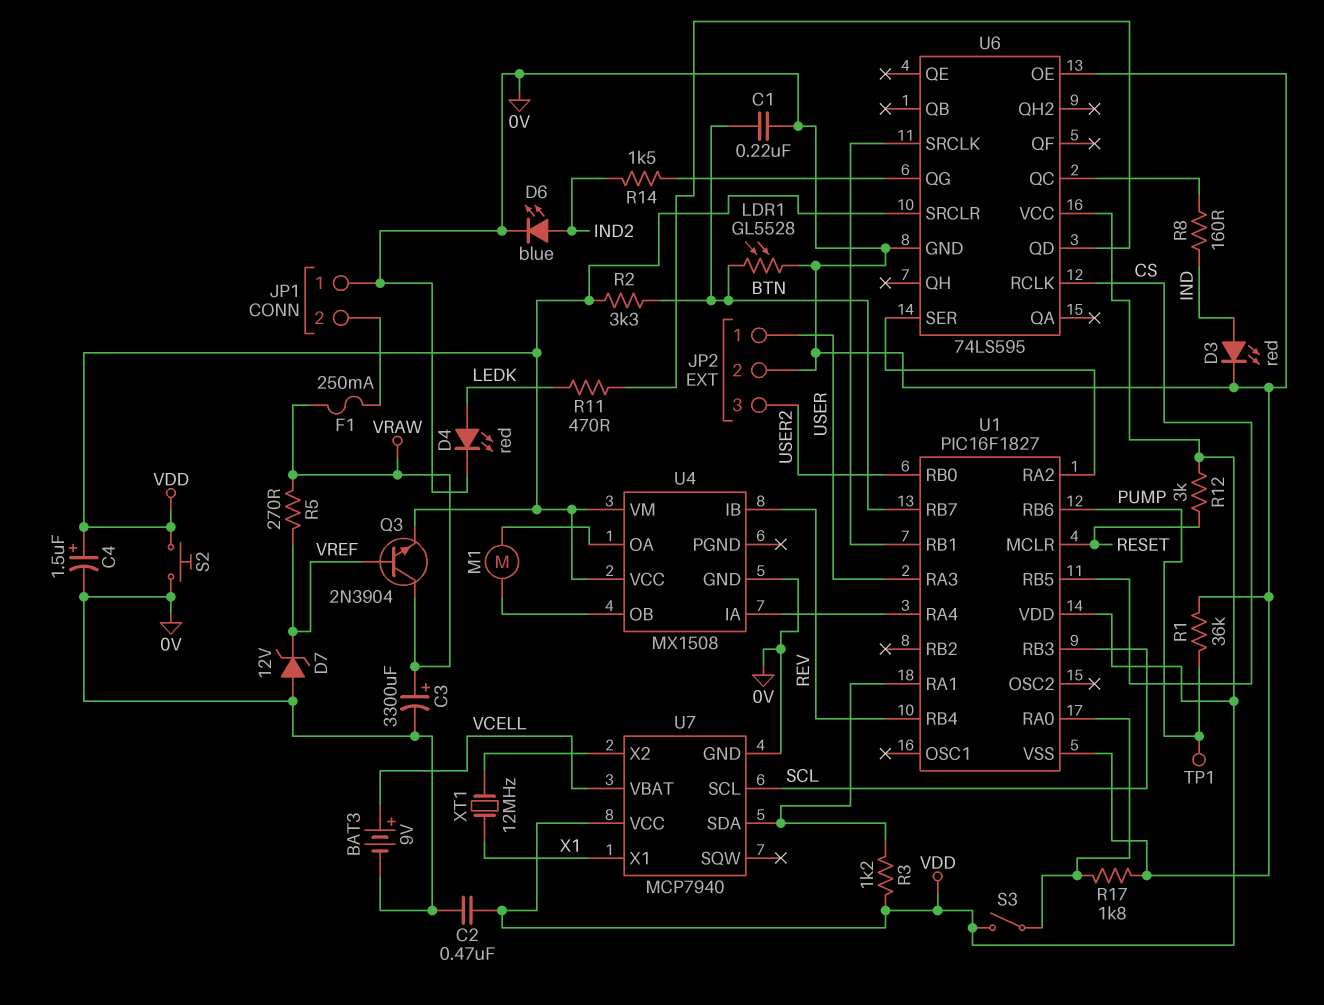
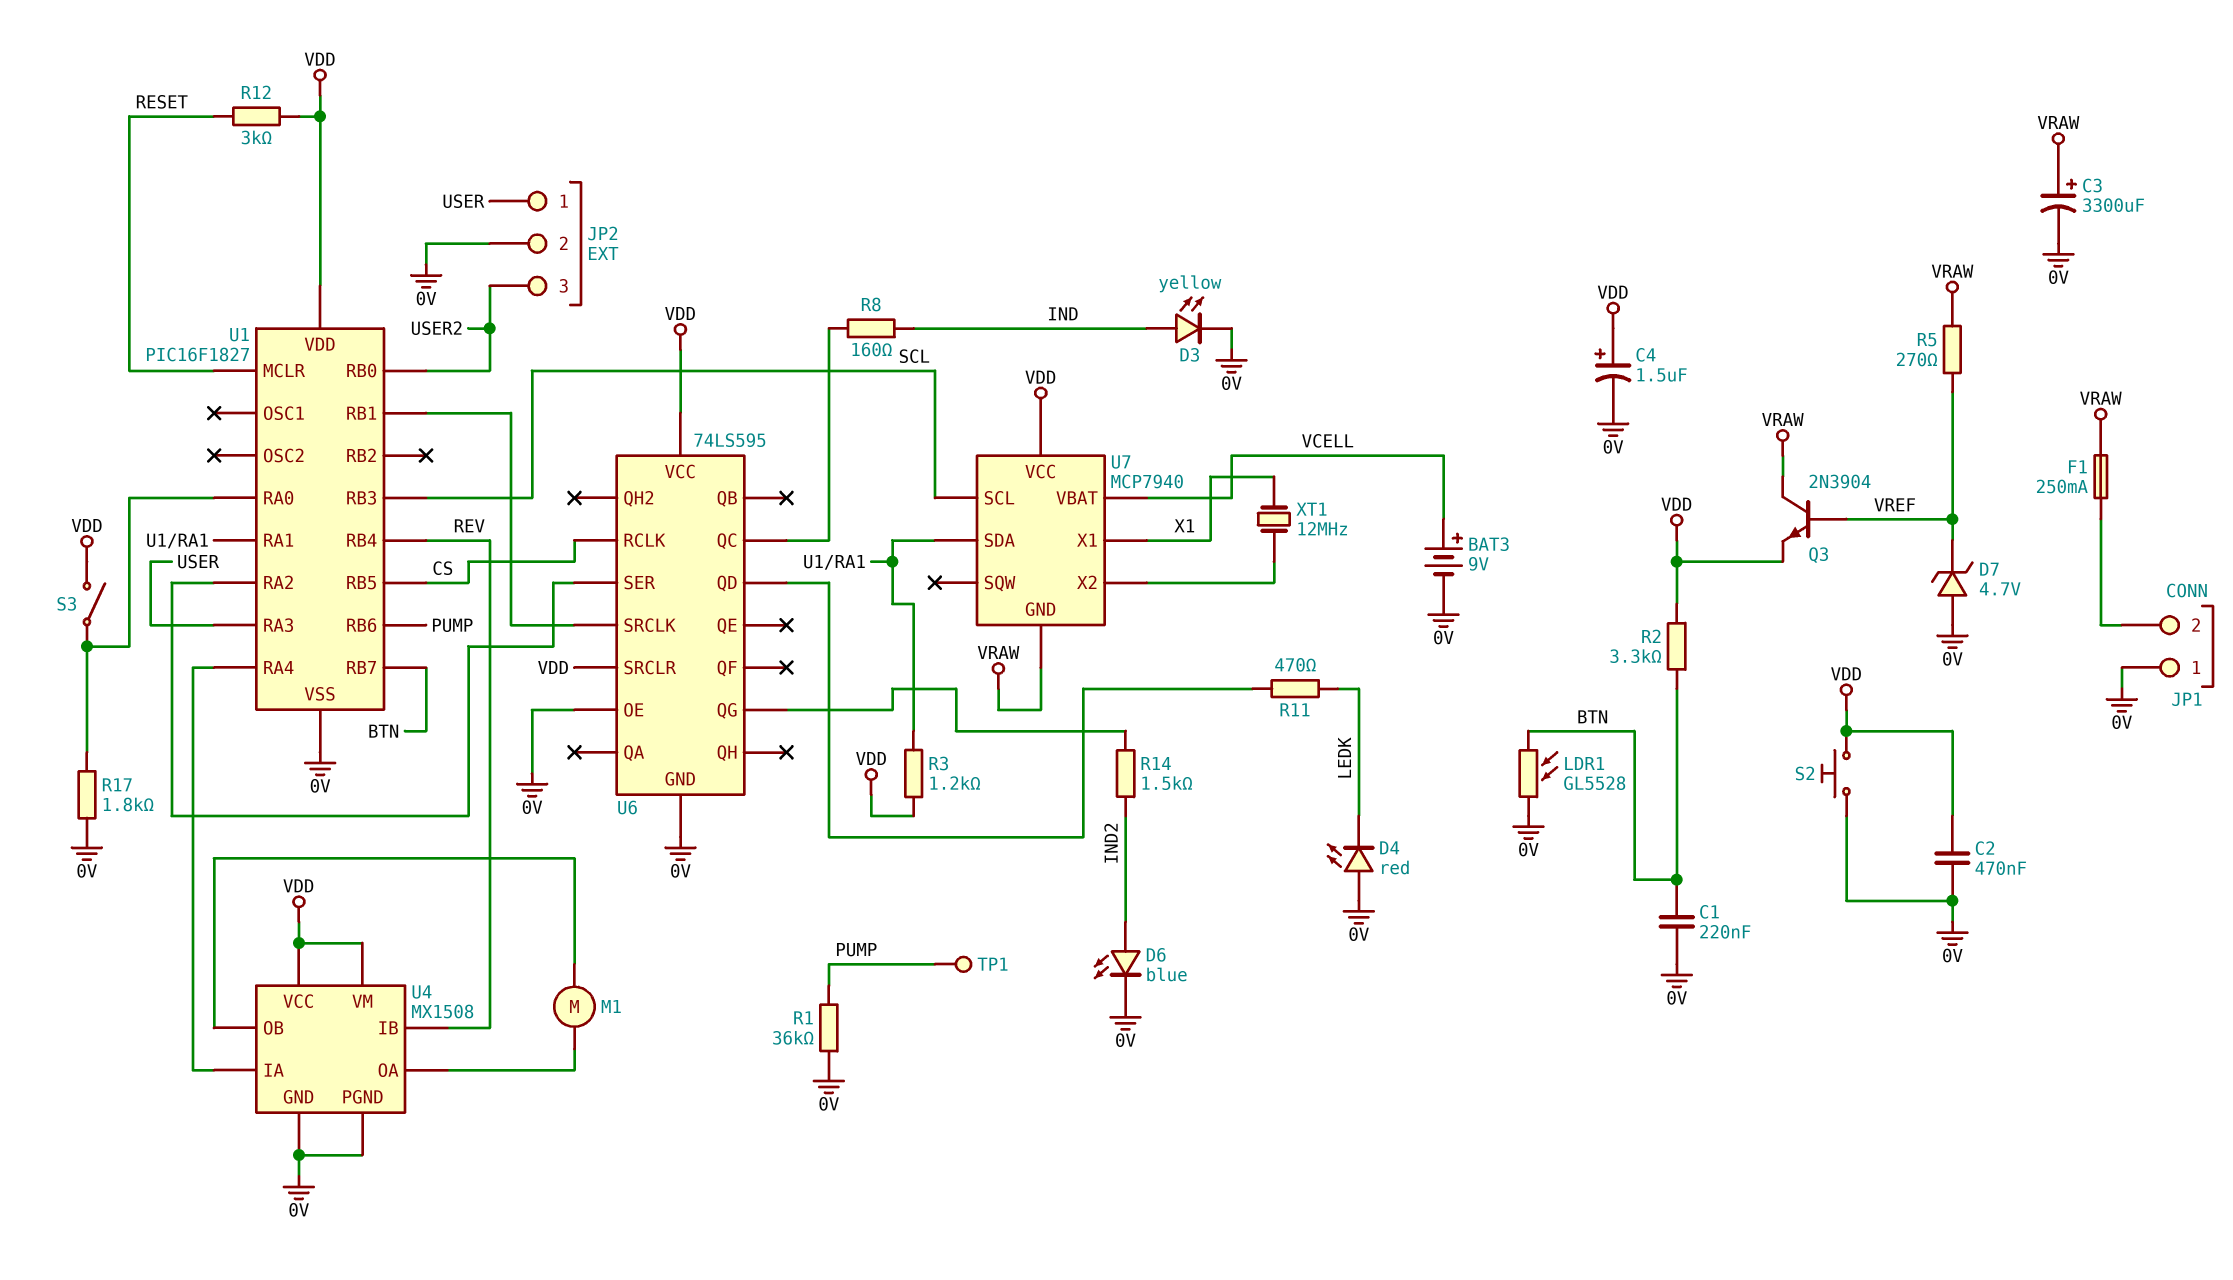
D3: LED red (A IND, K 0V) -> LED yellow (A IND, K 0V)
D4: LED red (A LEDK, K 0V) -> LED red (A 0V, K LEDK)
D7: zener 12V (A 0V, K VREF) -> zener 4.7V (A 0V, K VREF)
U4 pin PGND: none -> 0V
U7 pin GND: 0V -> VRAW

